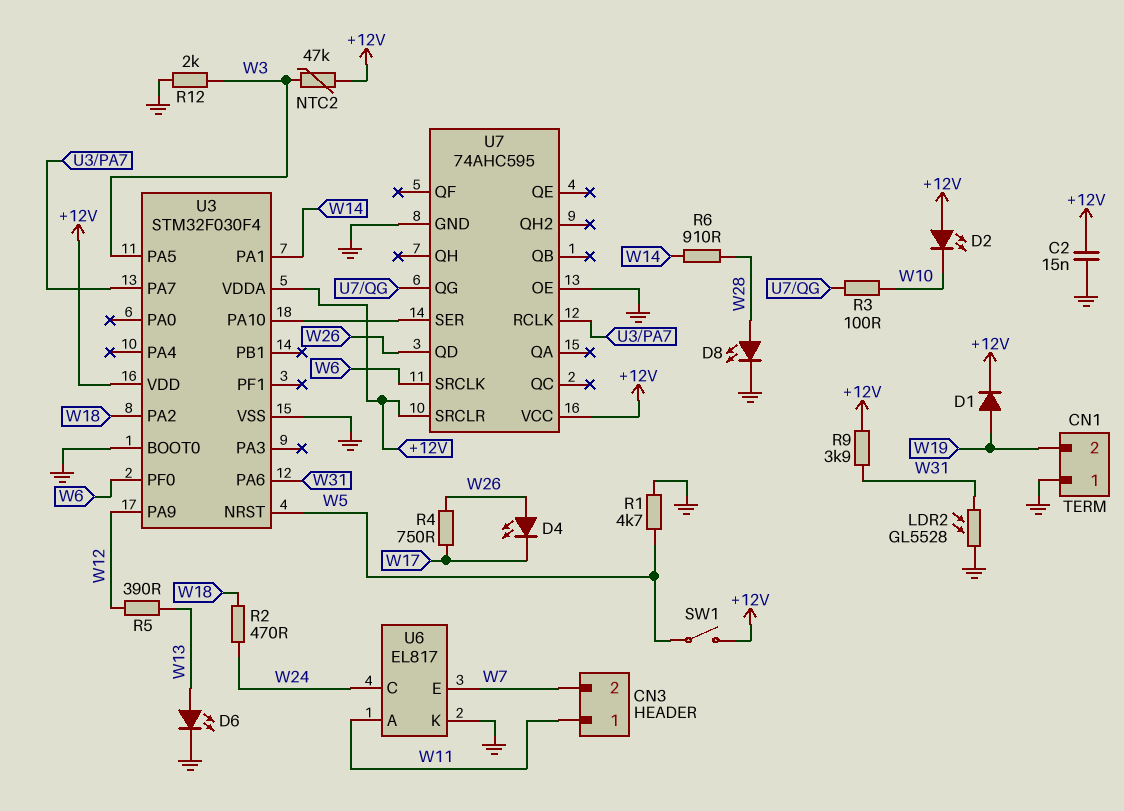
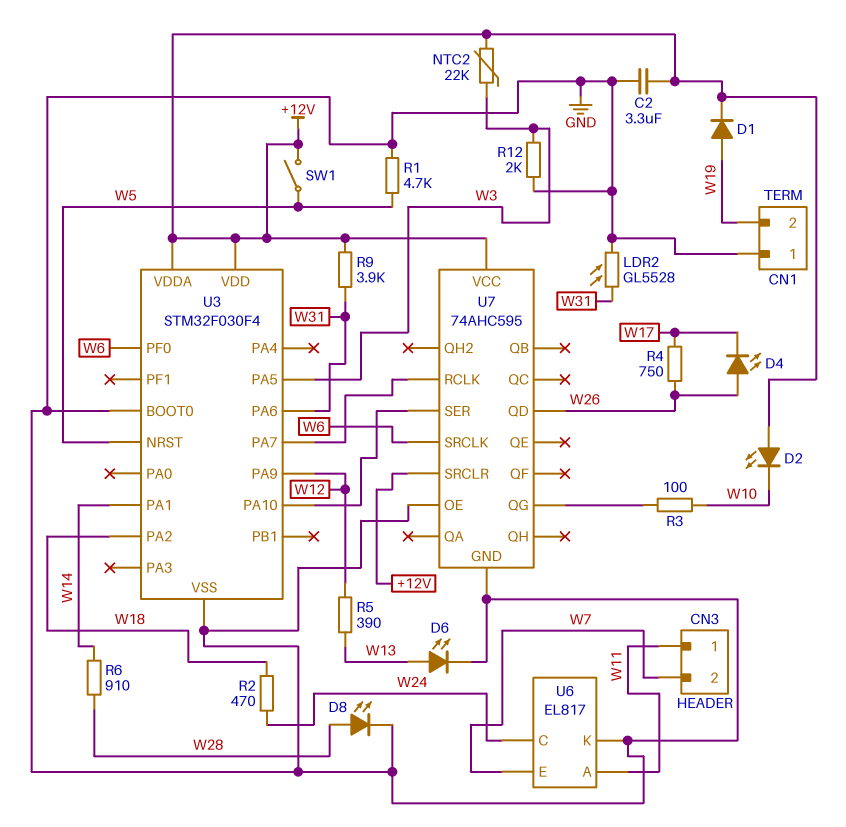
C2: 15nF (+12V, GND) -> 3.3uF (+12V, GND)
NTC2: 47k (+12V, W3) -> 22k (+12V, W3)

